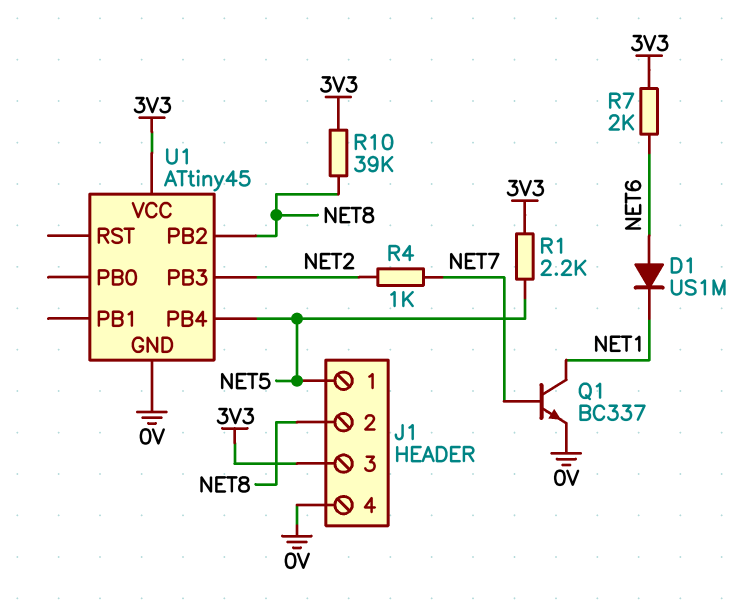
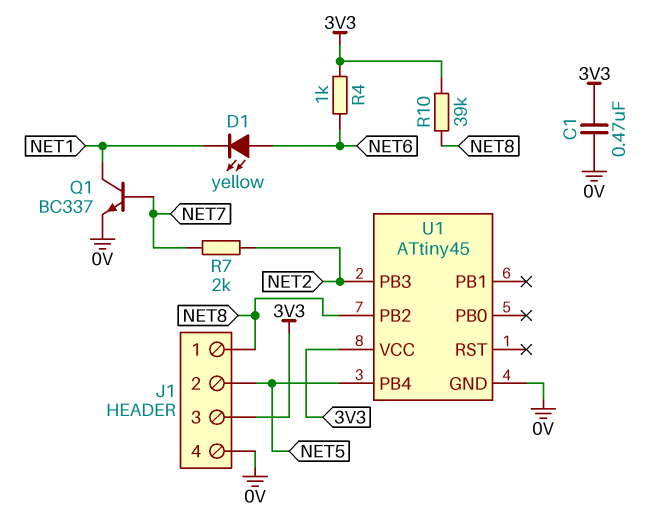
C1: none -> 470nF (0V, 3V3)
D1: diode US1M (A NET6, K NET1) -> LED yellow (A NET6, K NET1)
J1 pin 1: NET5 -> NET8
J1 pin 2: NET8 -> NET5
R1: 2.2k (3V3, NET5) -> none
R4: 1k (NET2, NET7) -> 1k (3V3, NET6)
R7: 2k (3V3, NET6) -> 2k (NET2, NET7)

